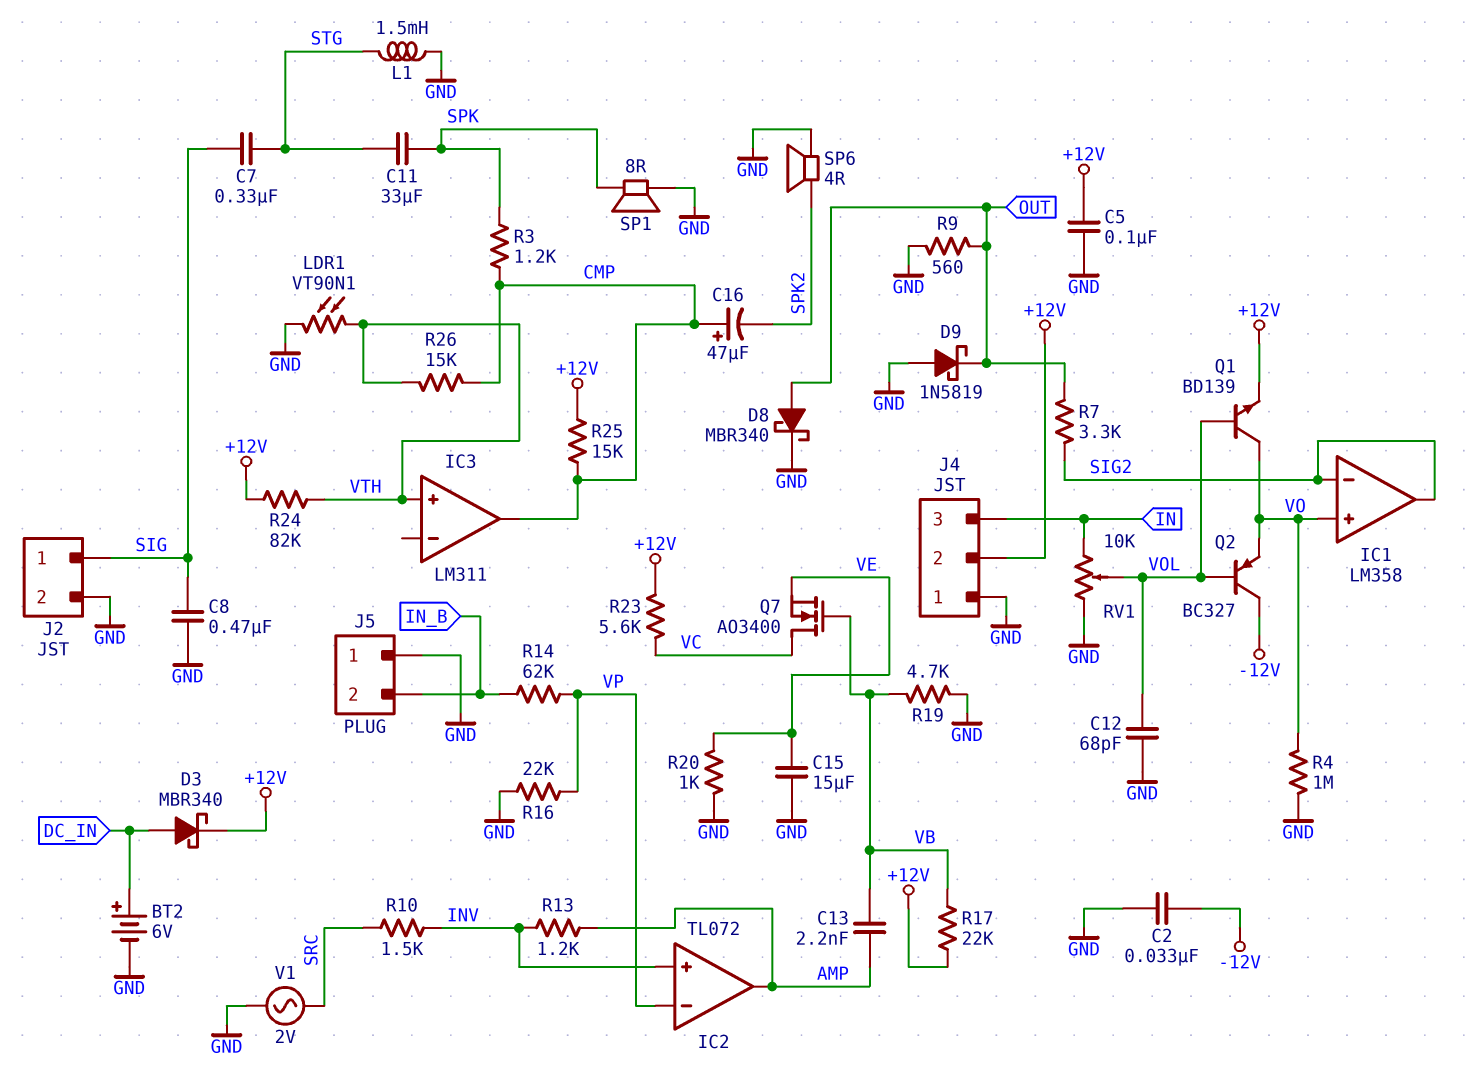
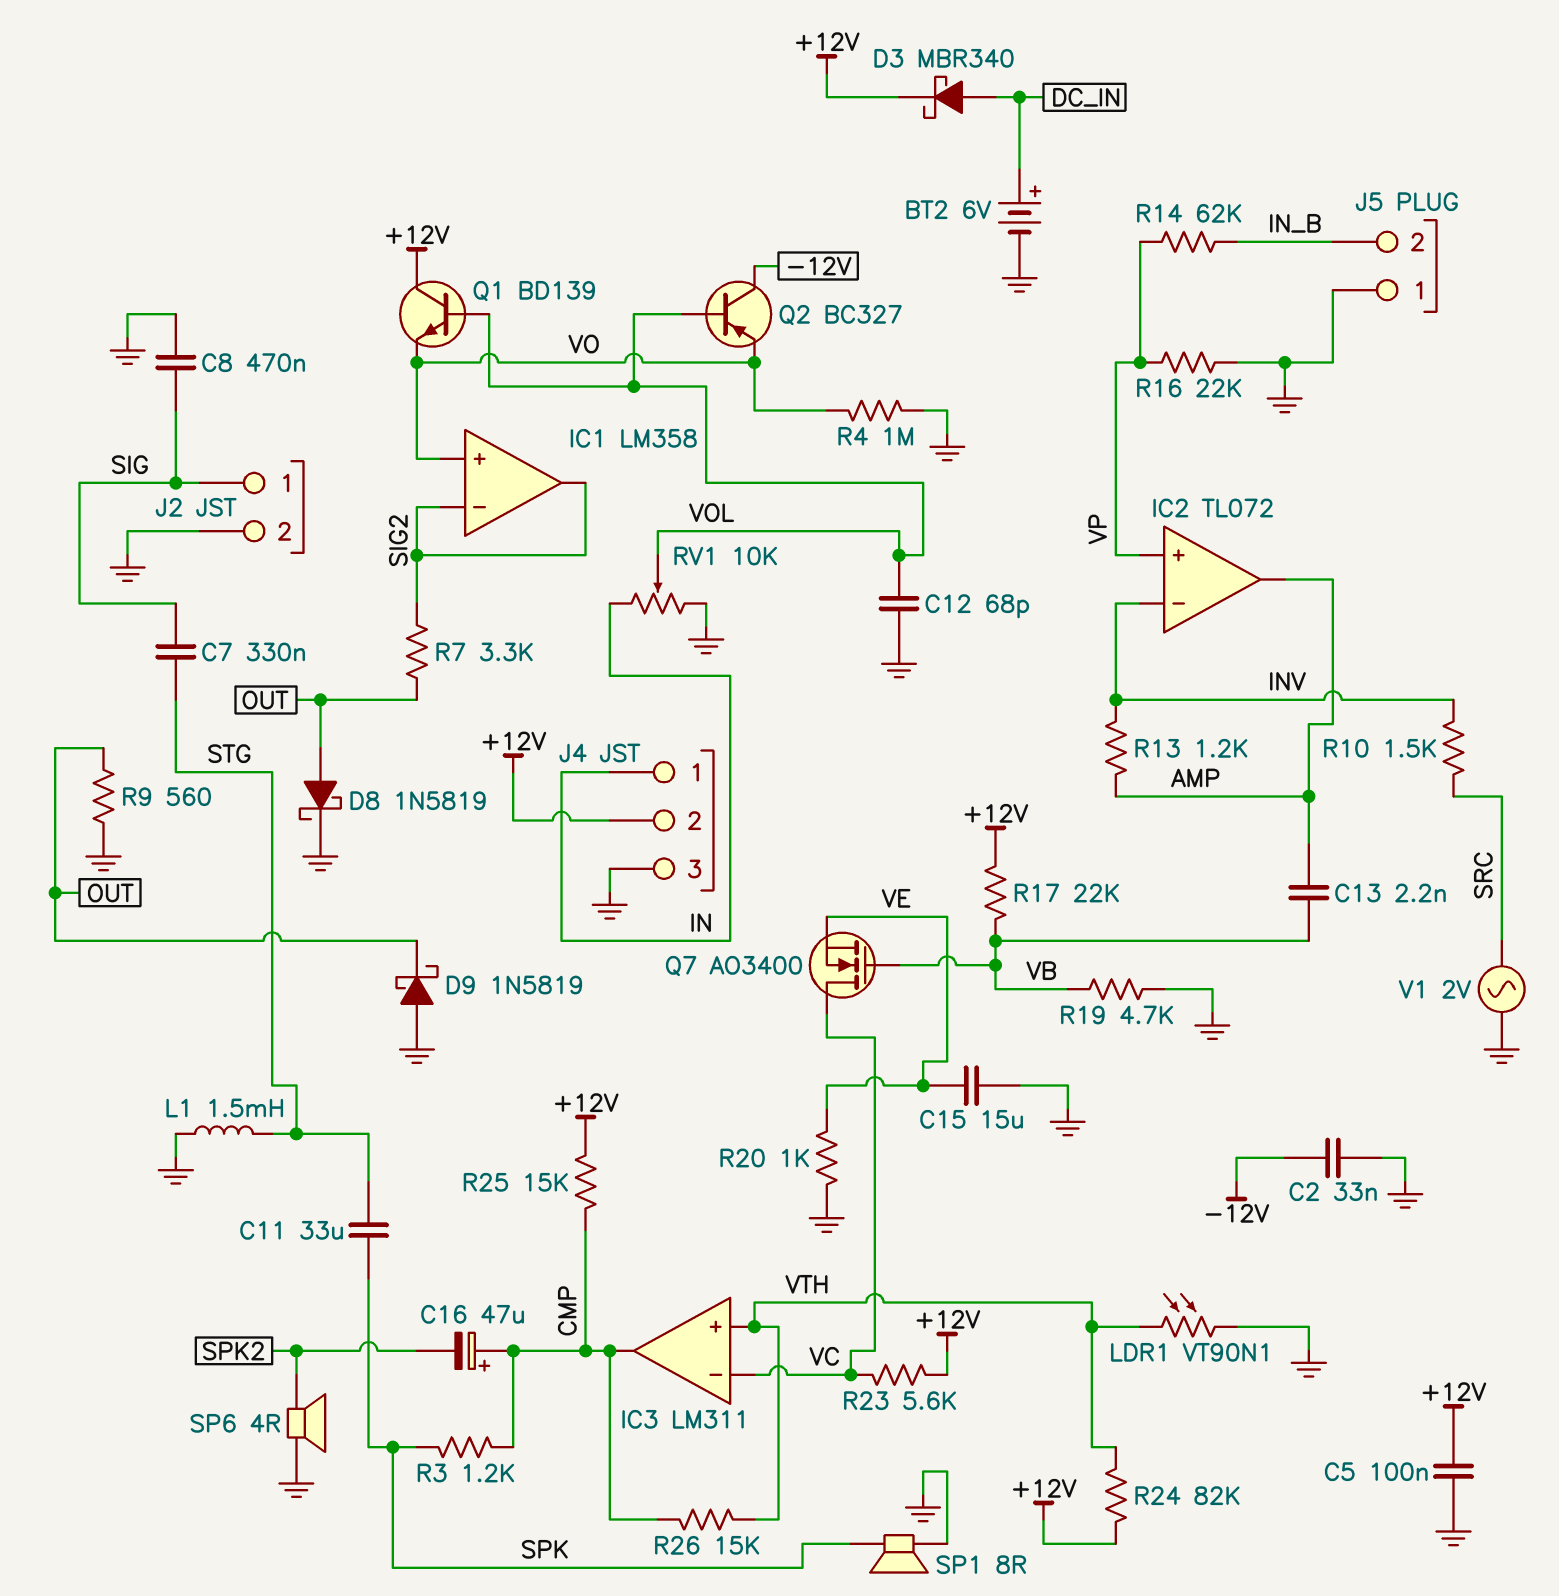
D8: schottky MBR340 (A OUT, K GND) -> schottky 1N5819 (A OUT, K GND)
IC2 pin in+: INV -> VP
IC2 pin in-: VP -> INV
IC3 pin in-: none -> VC
J4 pin 1: GND -> IN
J4 pin 3: IN -> GND
Q1: NPN BD139 (B VOL, C VO, E +12V) -> NPN BD139 (B VOL, C +12V, E VO)

